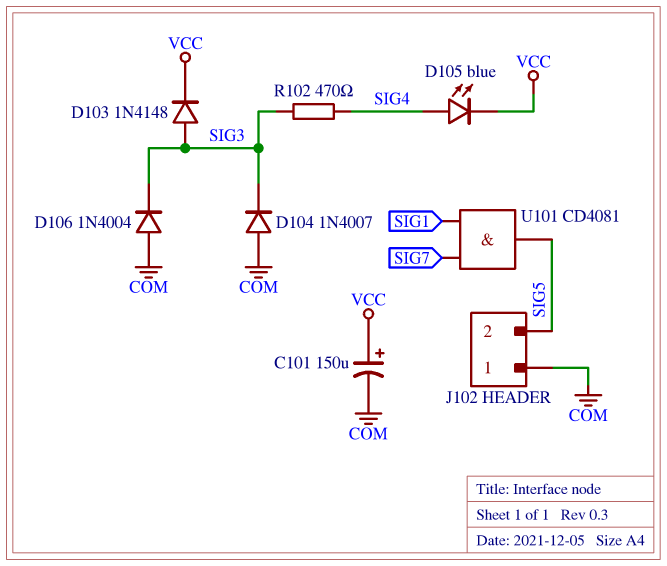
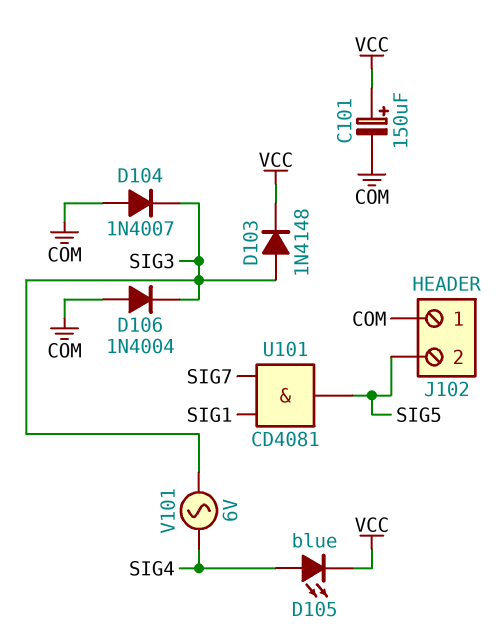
R102: 470 (SIG3, SIG4) -> none
V101: none -> AC 6V (SIG3, SIG4)

